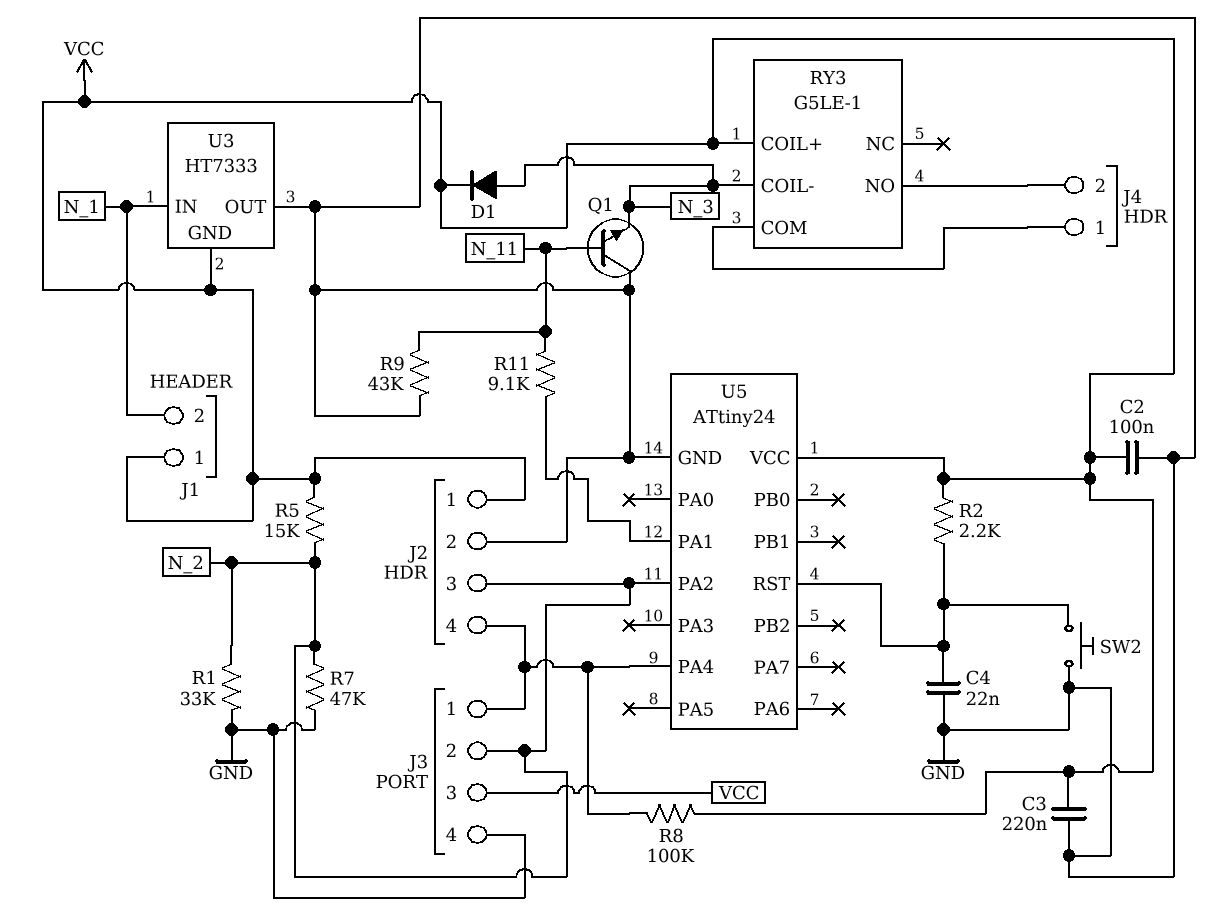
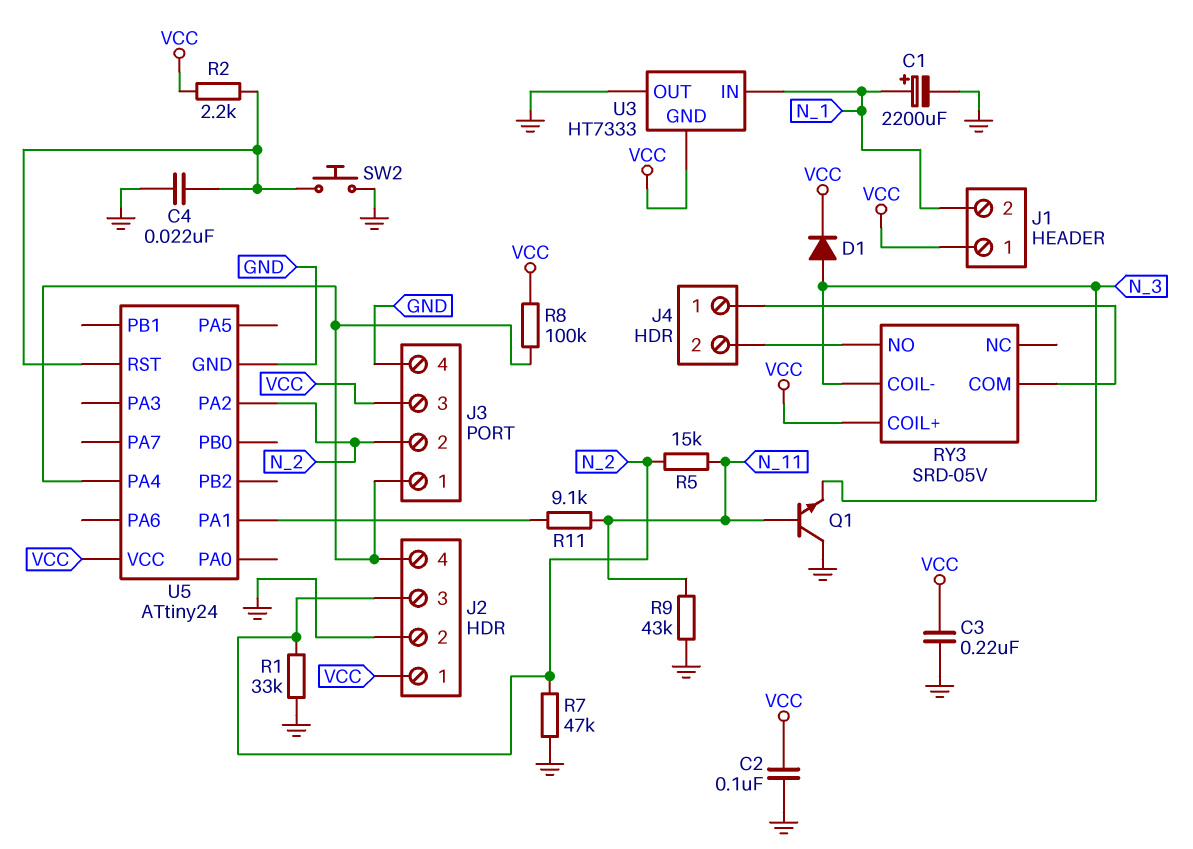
C1: none -> 2200uF (plus N_1, minus GND)
R5: 15k (N_2, VCC) -> 15k (N_2, N_11)
RY3: G5LE-1 -> SRD-05V

